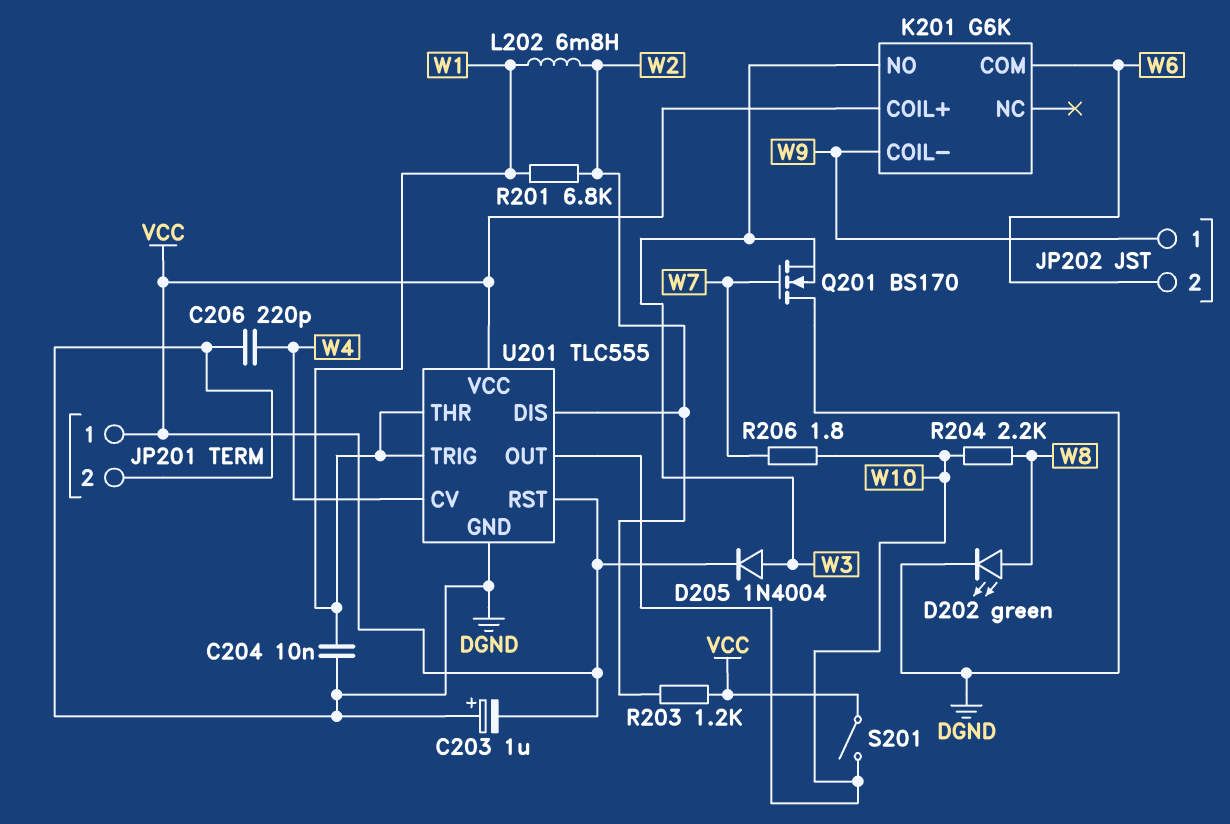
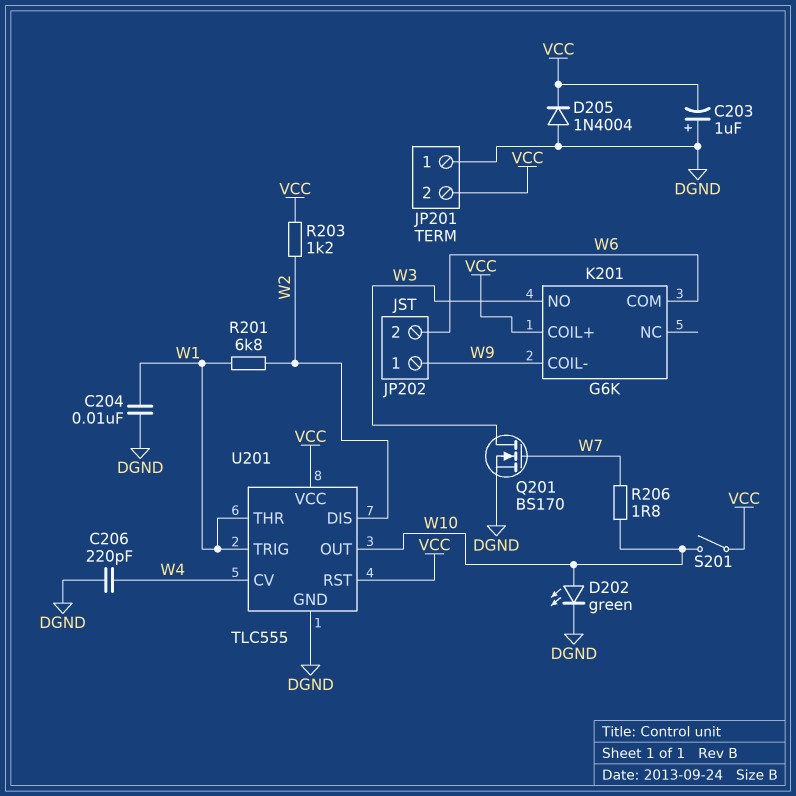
D202: LED green (A W8, K DGND) -> LED green (A W10, K DGND)
D205: diode 1N4004 (A W3, K VCC) -> diode 1N4004 (A DGND, K VCC)
JP201 pin 1: VCC -> DGND
JP201 pin 2: DGND -> VCC
L202: 6.8mH (W1, W2) -> none
Q201: NMOS BS170 (G W7, D DGND, S W3) -> NMOS BS170 (G W7, D W3, S DGND)
R204: 2.2k (W8, W10) -> none

